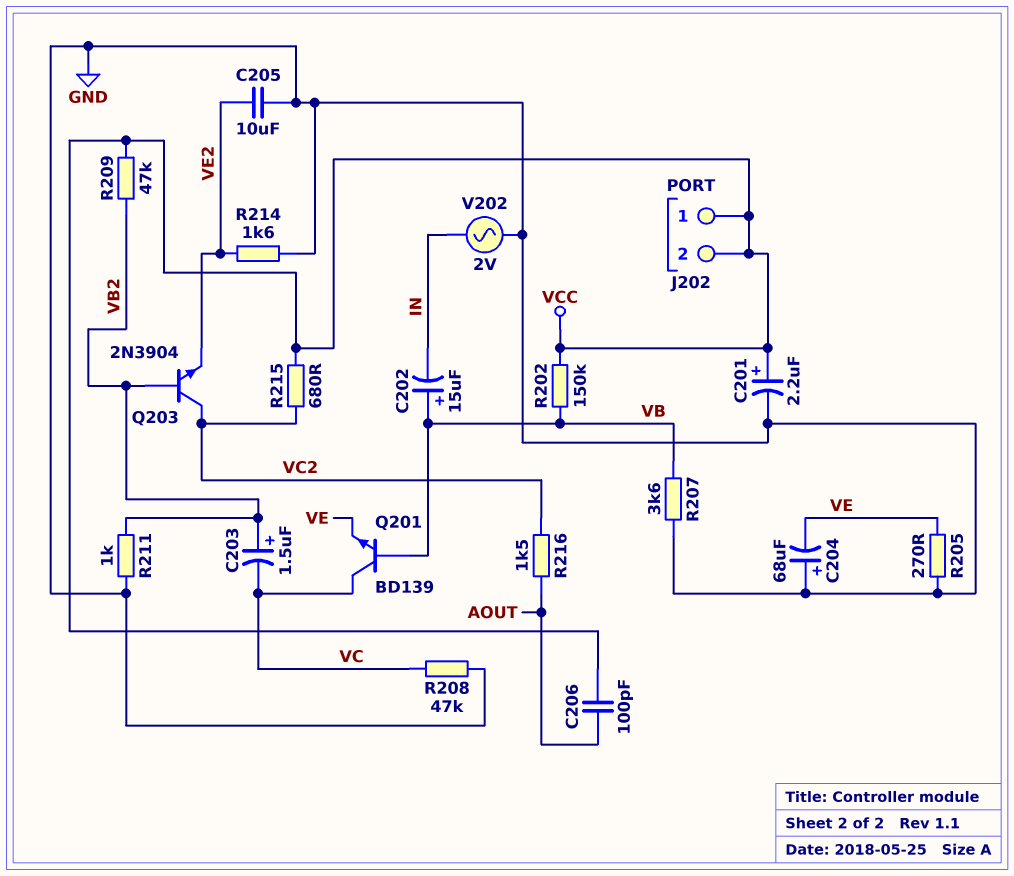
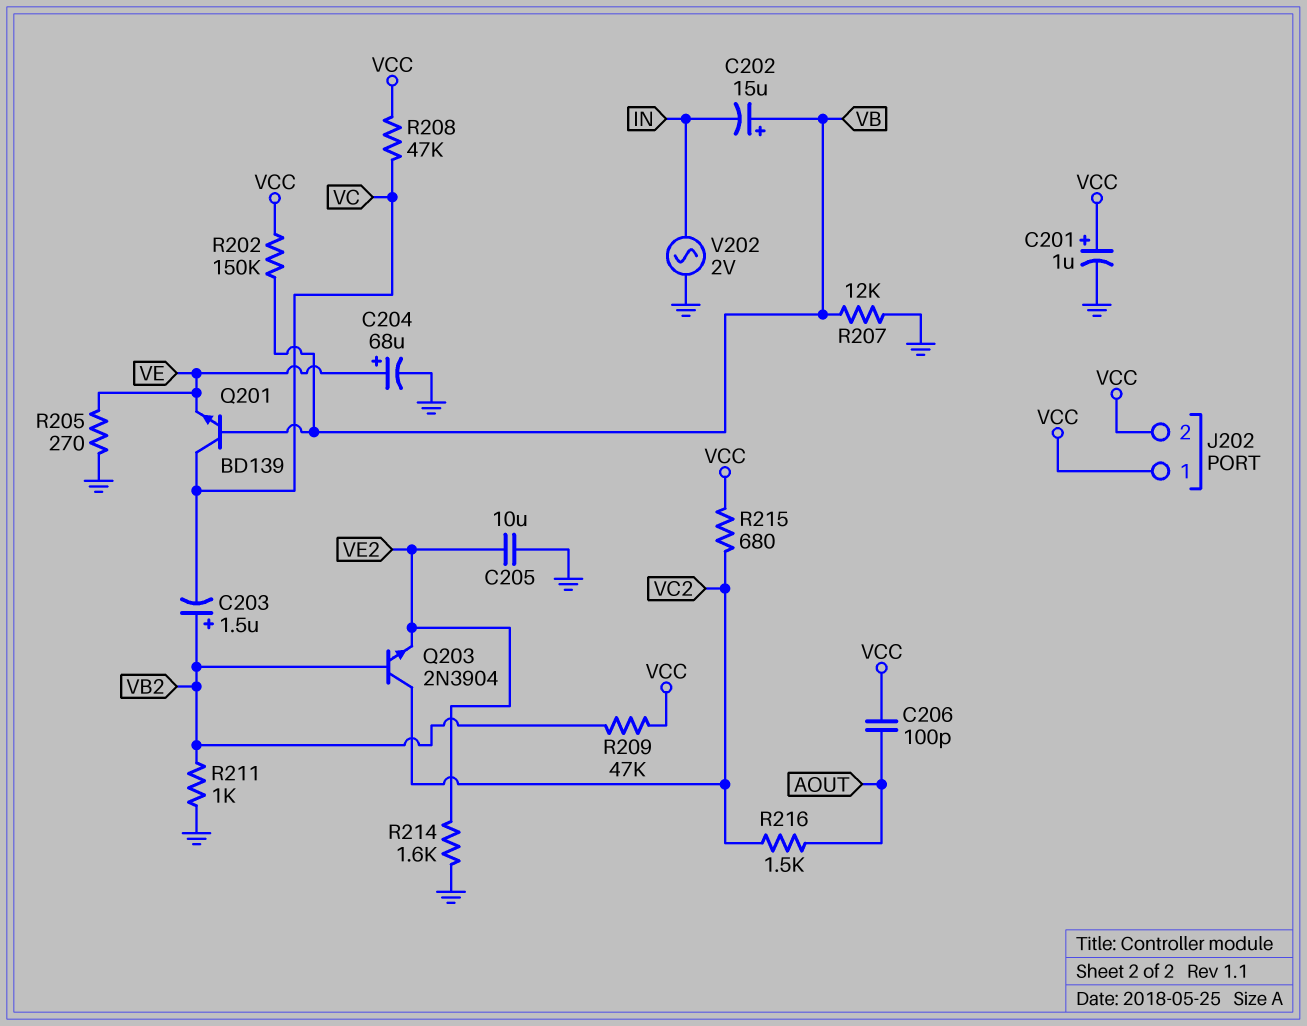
C201: 2.2uF (plus VCC, minus GND) -> 1uF (plus VCC, minus GND)
C204: 68uF (plus GND, minus VE) -> 68uF (plus VE, minus GND)
R207: 3.6k (GND, VB) -> 12k (GND, VB)
R208: 47k (GND, VC) -> 47k (VC, VCC)

